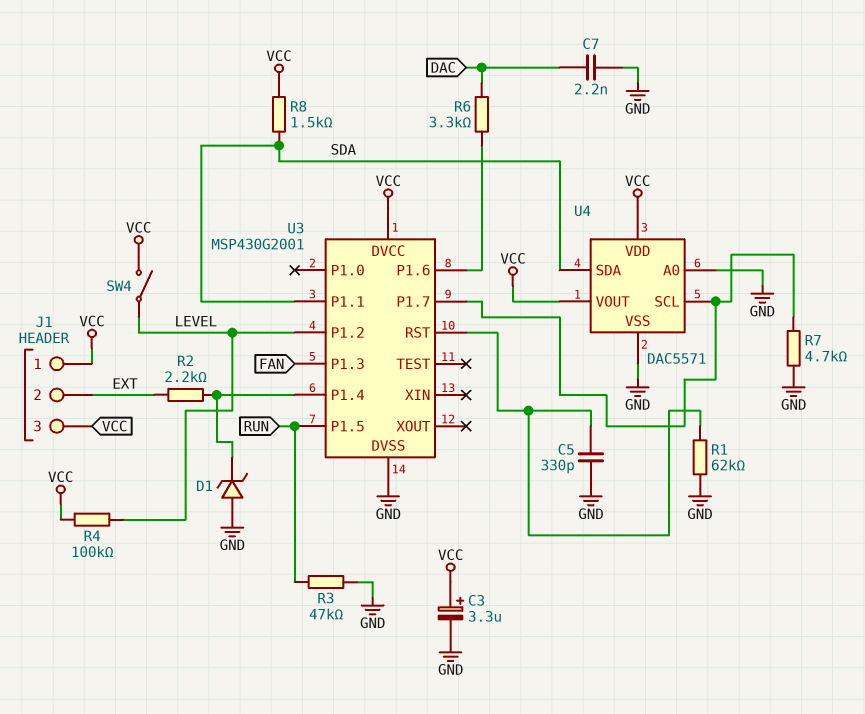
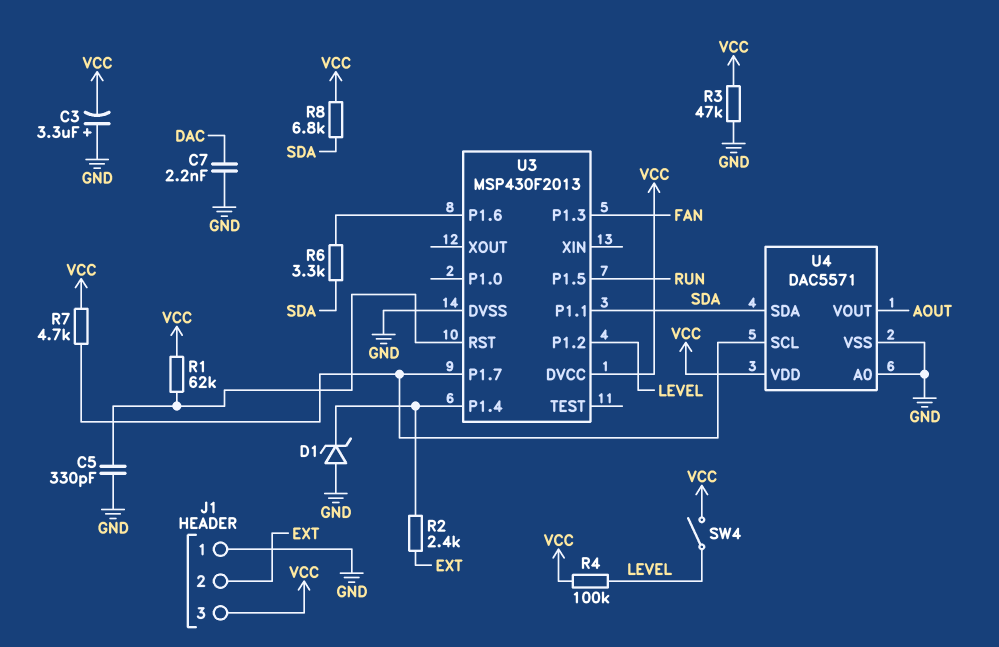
C3: 3.3uF (plus VCC, minus GND) -> 3.3uF (plus GND, minus VCC)
J1 pin 1: VCC -> GND
R1: 62k (GND, U3/RST) -> 62k (U3/RST, VCC)
R2: 2.2k (EXT, U3/P1.4) -> 2.4k (EXT, U3/P1.4)
R3: 47k (GND, RUN) -> 47k (GND, VCC)
R6: 3.3k (DAC, U3/P1.6) -> 3.3k (SDA, U3/P1.6)
R7: 4.7k (GND, U3/P1.7) -> 4.7k (U3/P1.7, VCC)
R8: 1.5k (SDA, VCC) -> 6.8k (SDA, VCC)
U3: MSP430G2001 -> MSP430F2013
U4 pin VOUT: VCC -> AOUT

